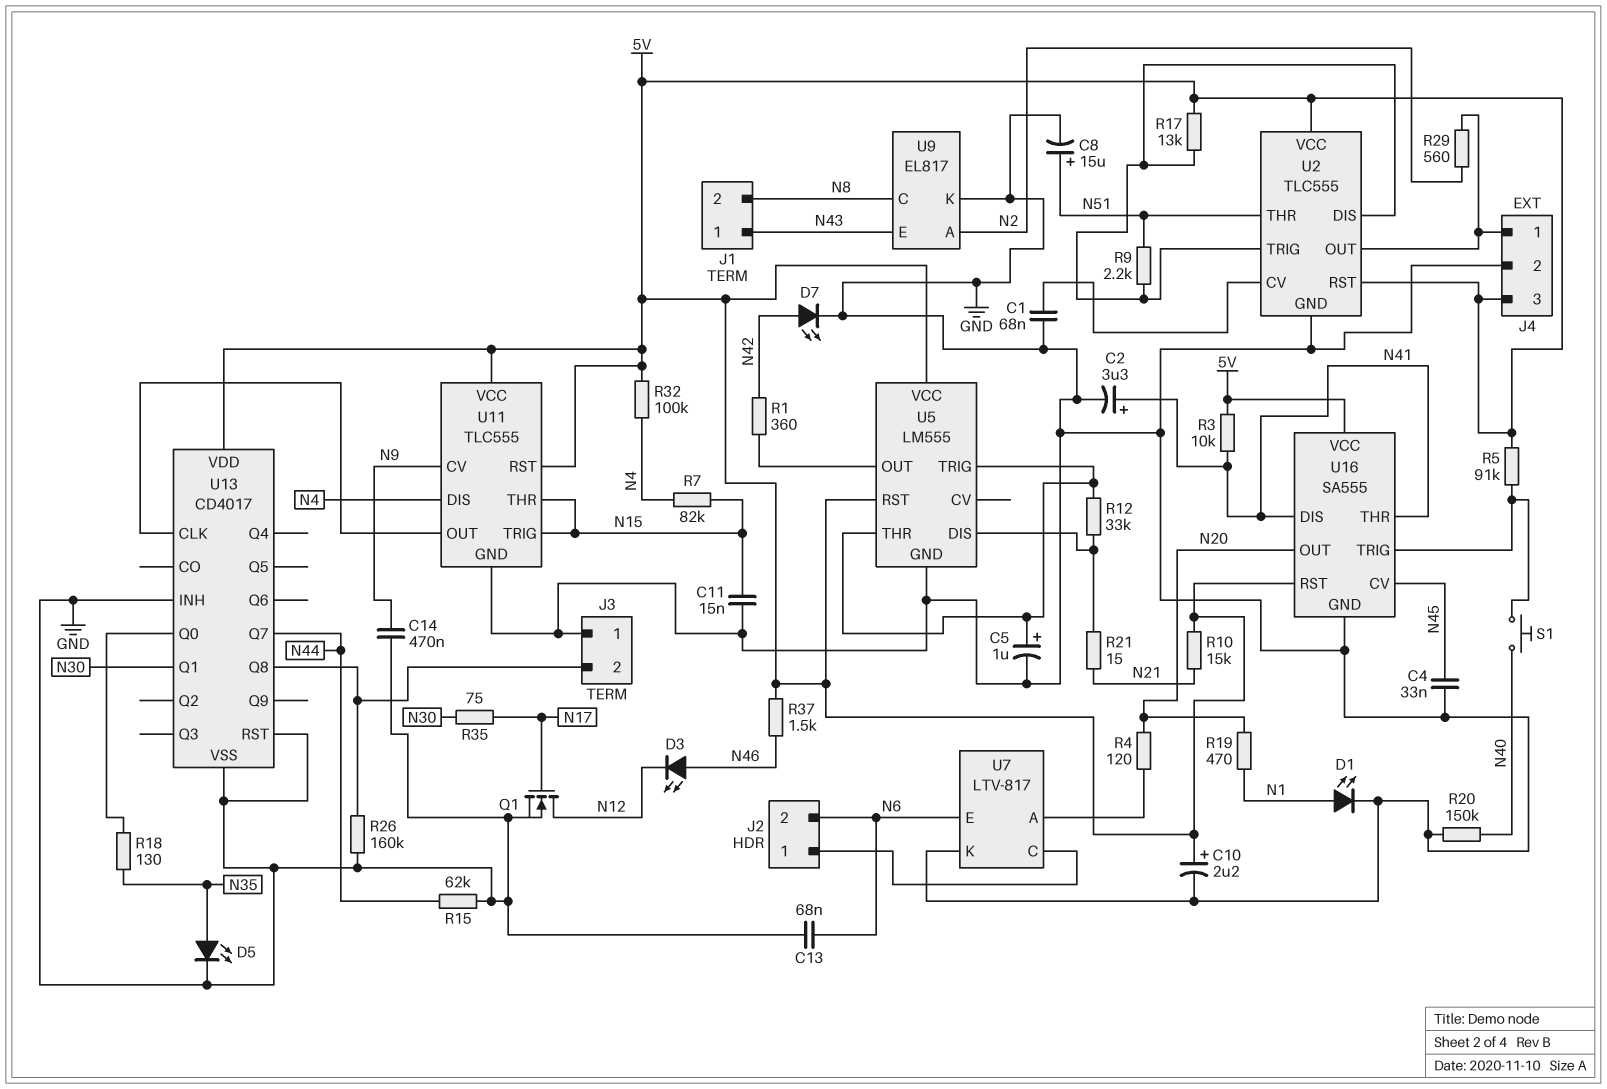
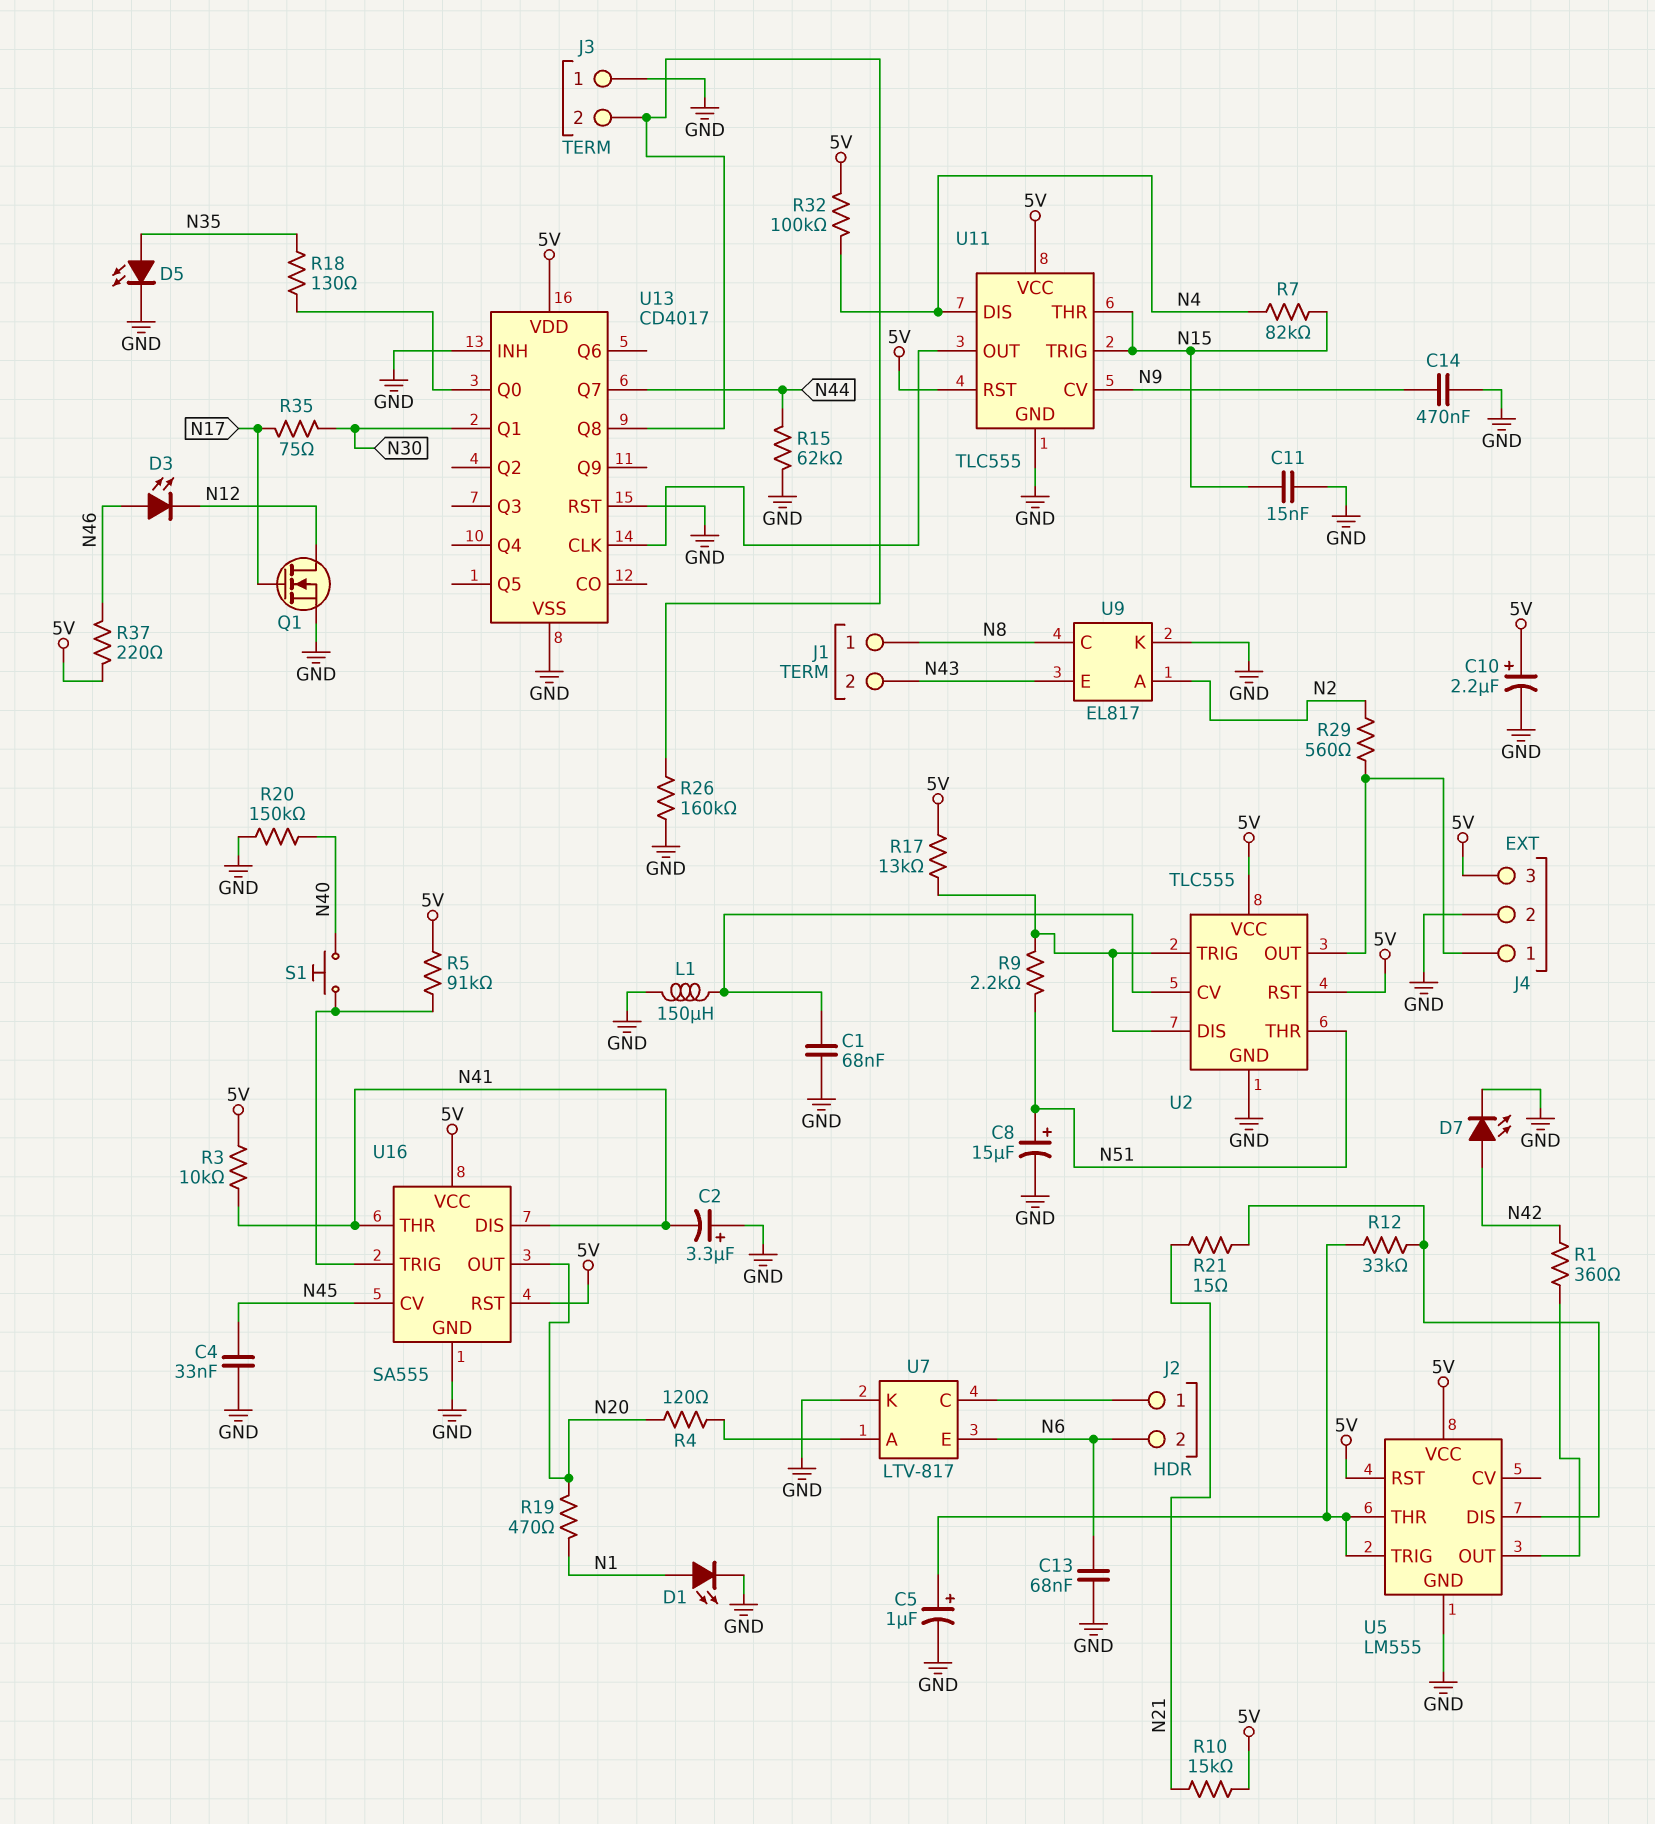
C2: 3.3uF (plus N41, minus GND) -> 3.3uF (plus GND, minus N41)
J1 pin 1: N43 -> N8
J1 pin 2: N8 -> N43
L1: none -> 150uH (GND, U2/CV)
R37: 1.5k (5V, N46) -> 220 (5V, N46)

